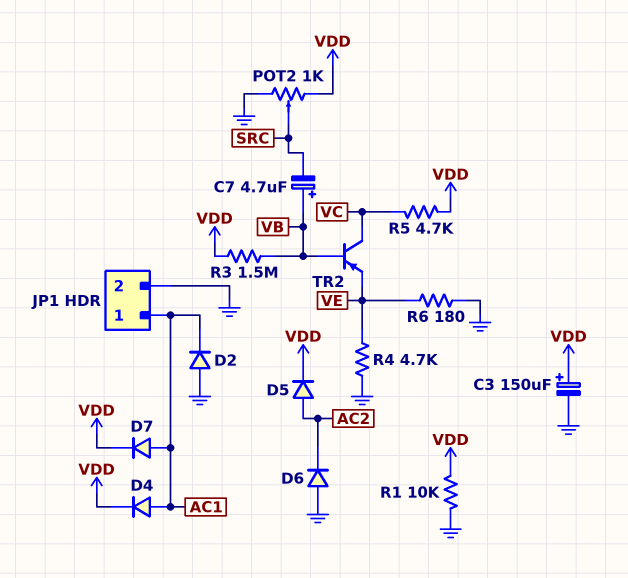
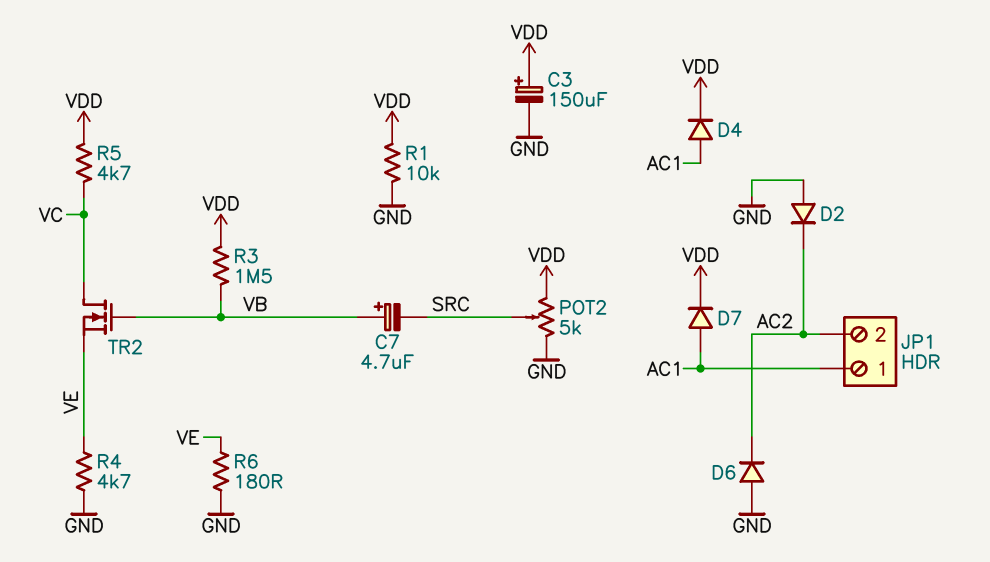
D2: diode (A GND, K AC1) -> diode (A GND, K AC2)
D5: diode (A AC2, K VDD) -> none
JP1 pin 2: GND -> AC2
POT2: 1k (GND, VDD, wiper SRC) -> 5k (GND, VDD, wiper SRC)
TR2: PNP (B VB, C VC, E VE) -> NMOS (G VB, D VC, S VE)

